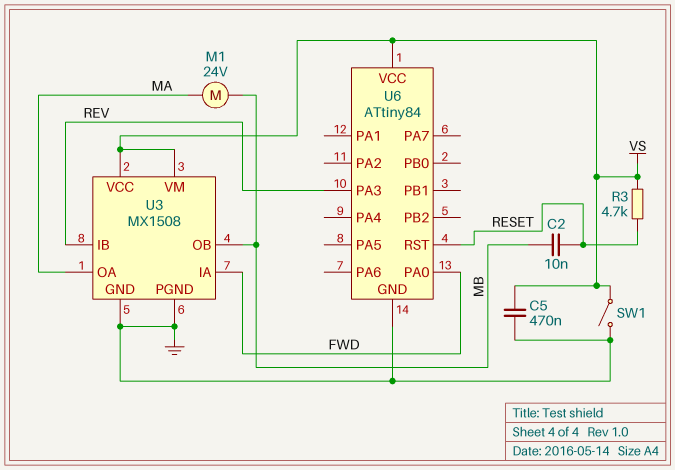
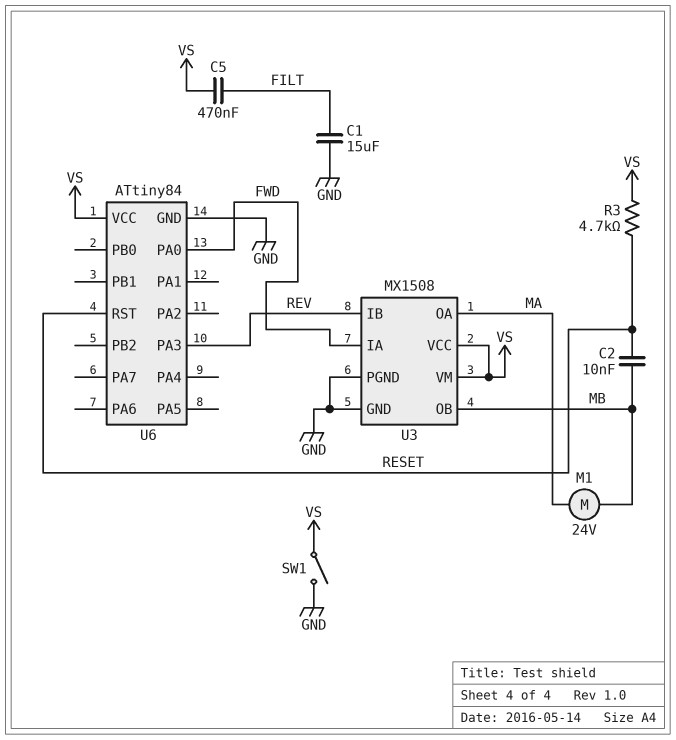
C1: none -> 15uF (FILT, GND)
C5: 470nF (GND, VS) -> 470nF (FILT, VS)

